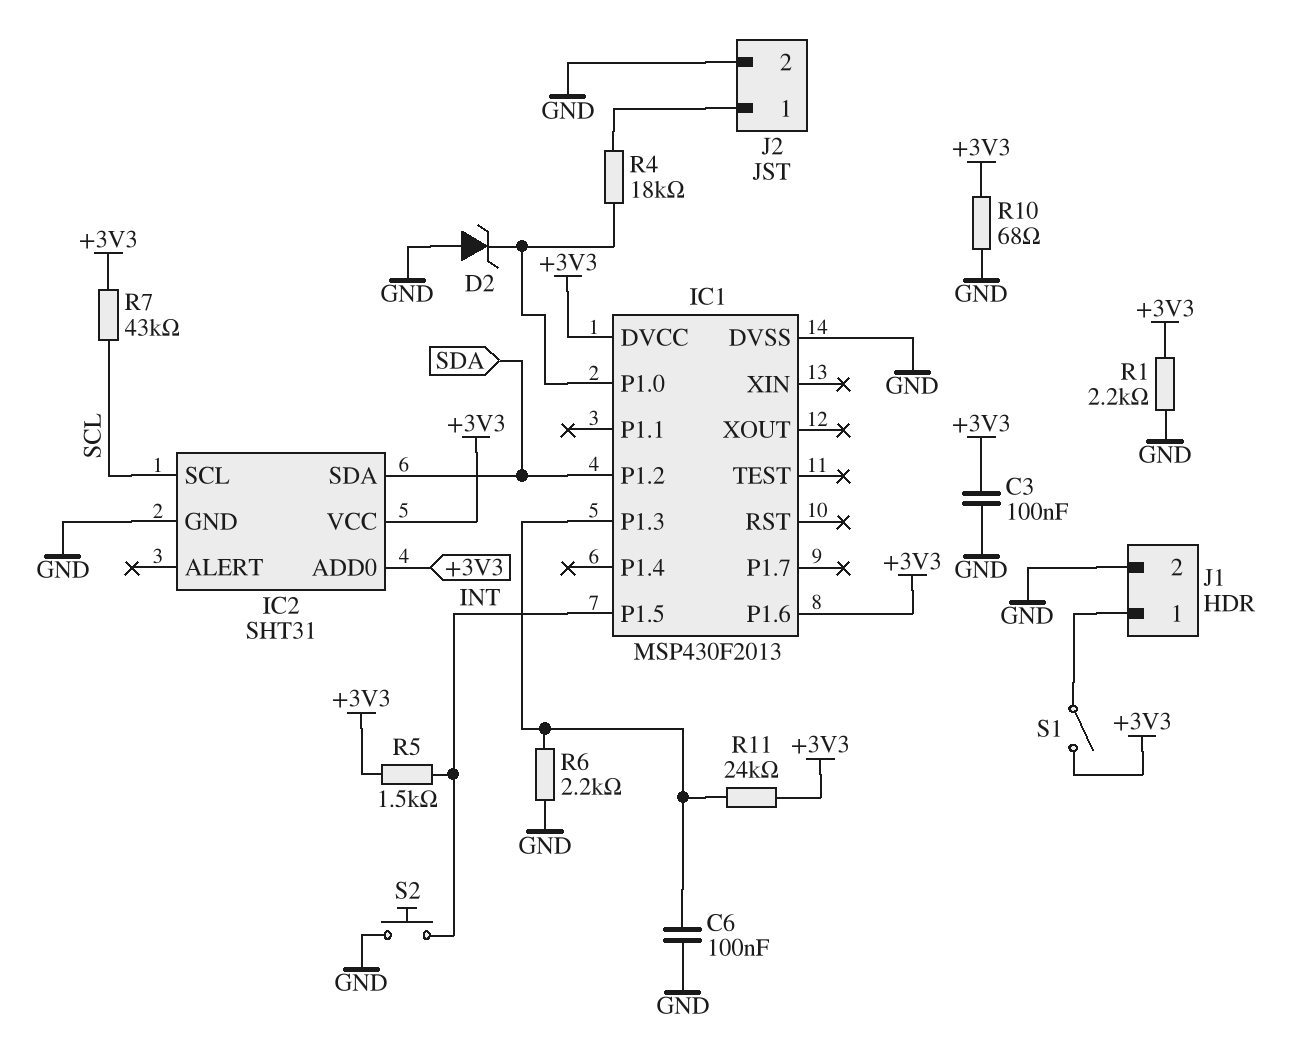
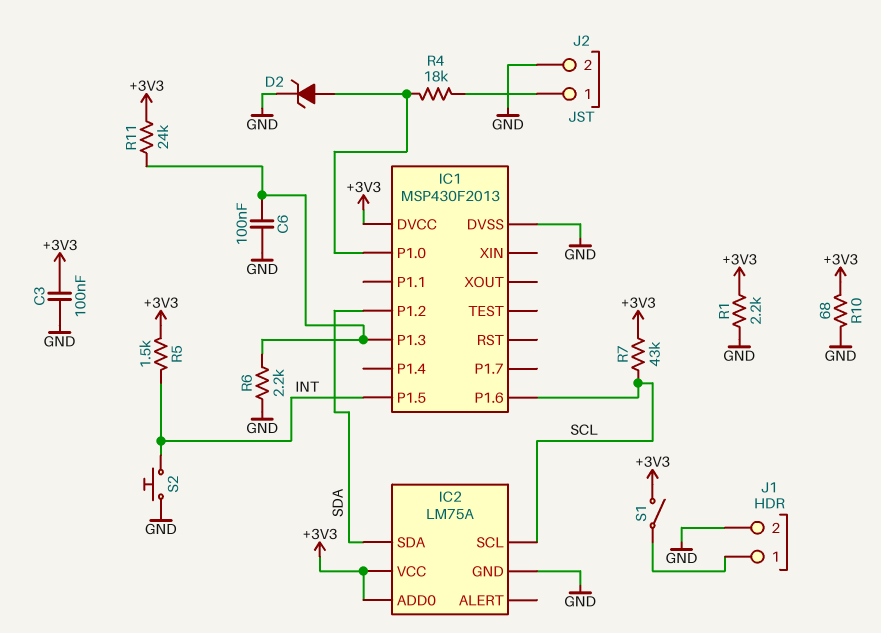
D2: zener (A GND, K IC1/P1.0) -> zener (A IC1/P1.0, K GND)
IC1 pin P1.6: +3V3 -> SCL
IC2: SHT31 -> LM75A

